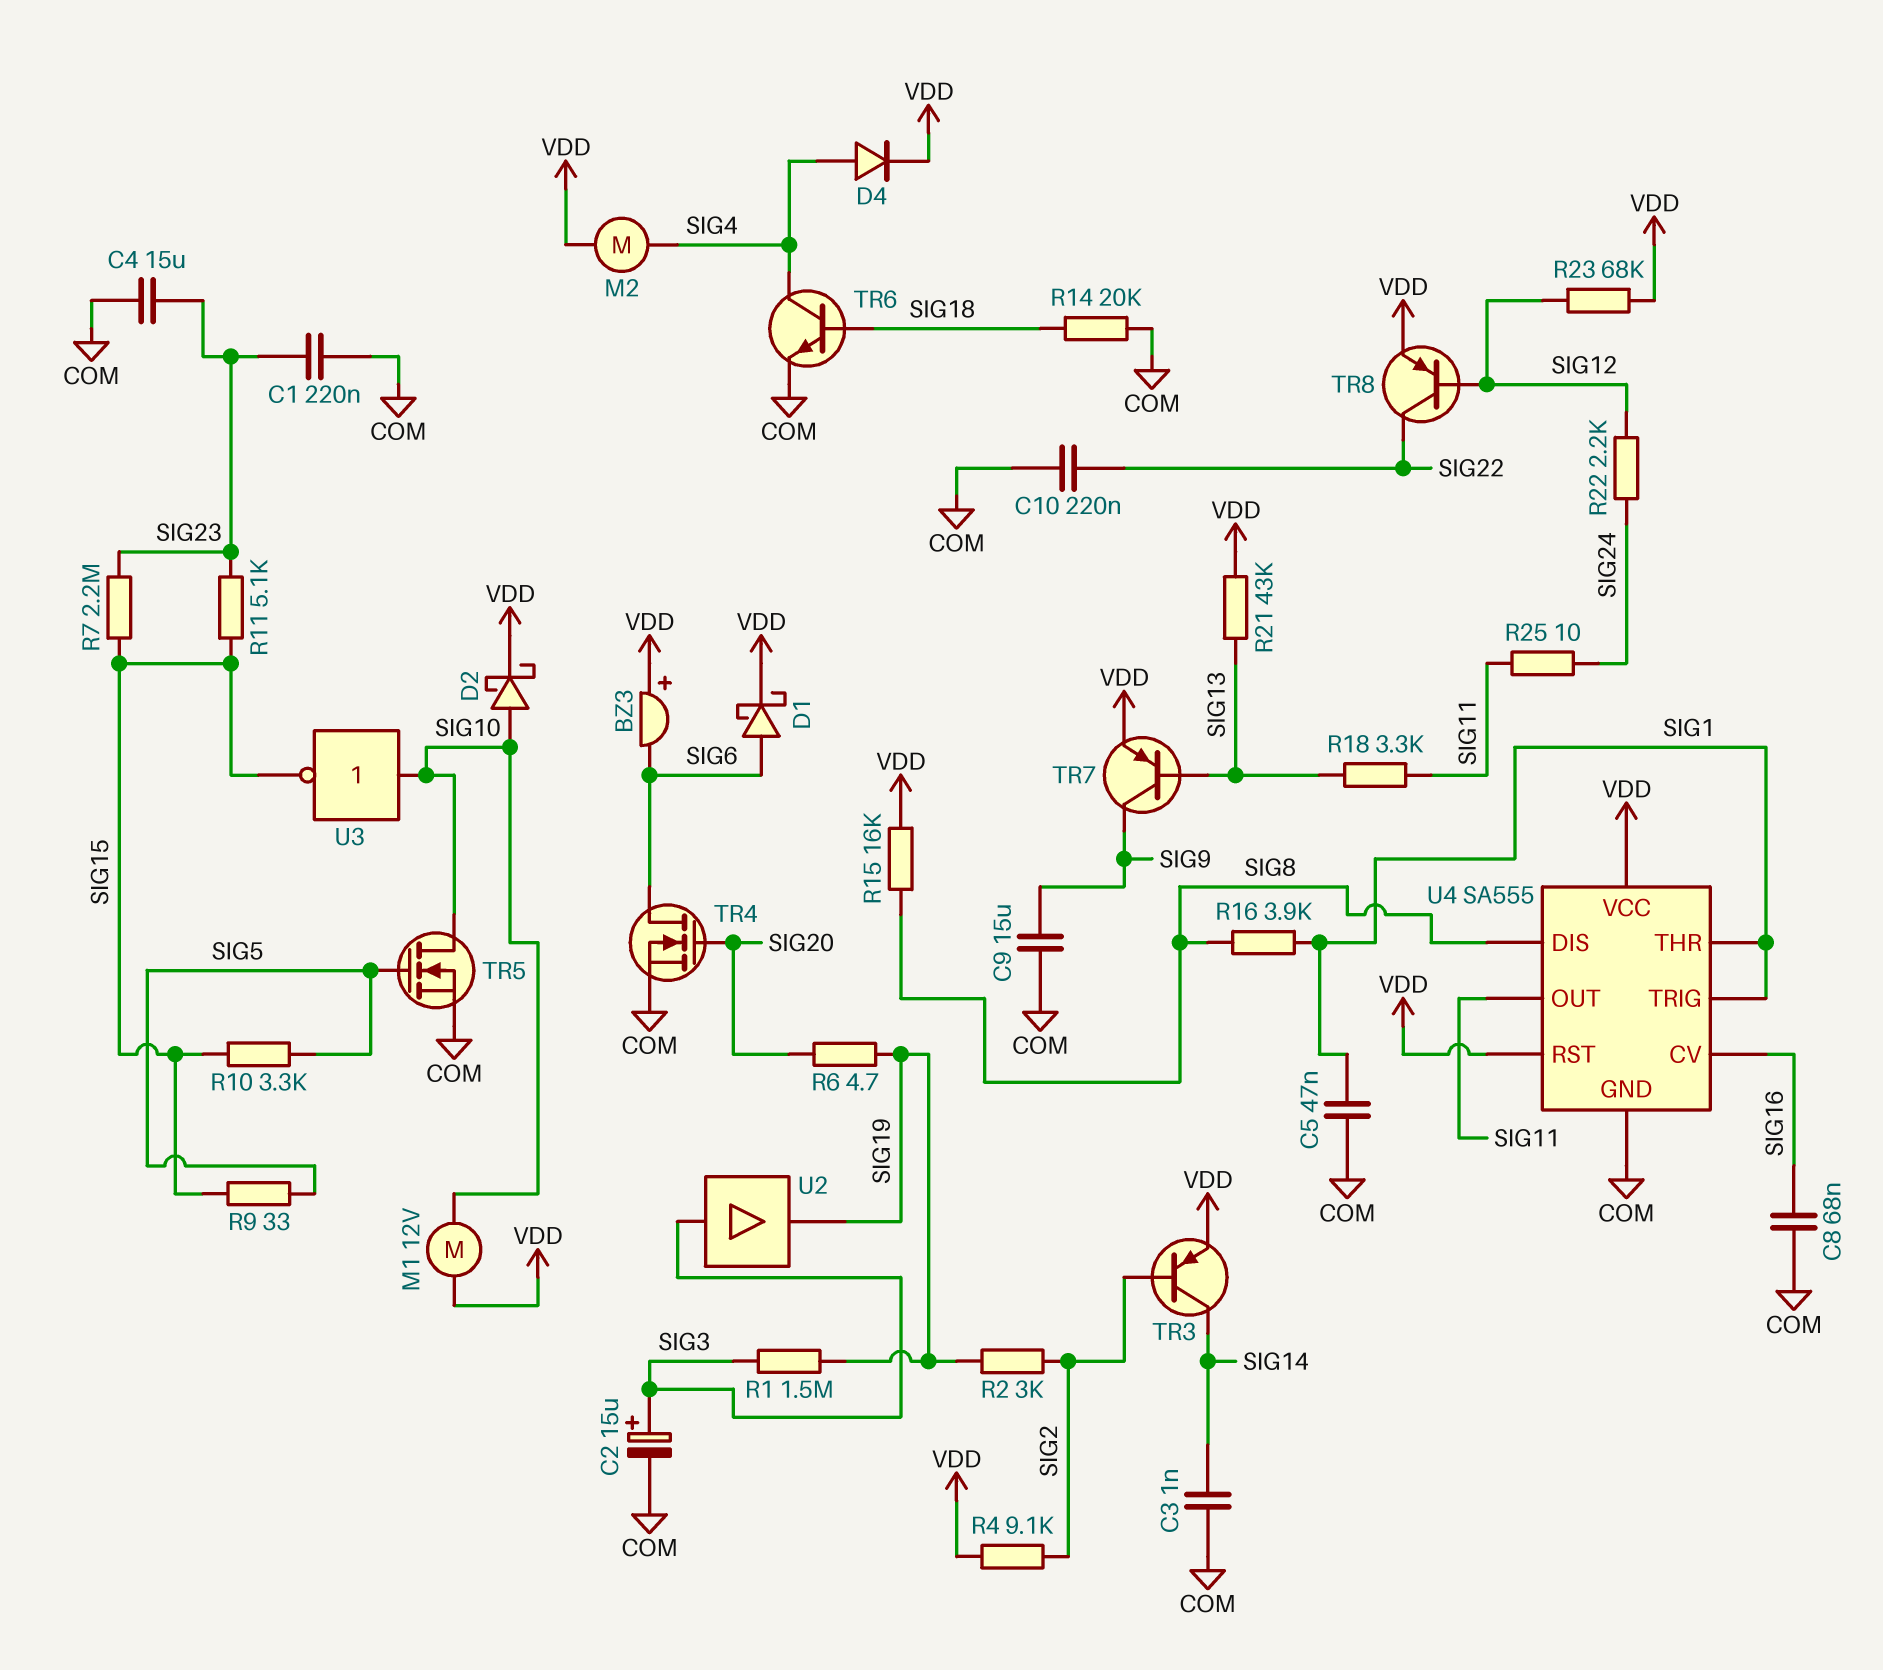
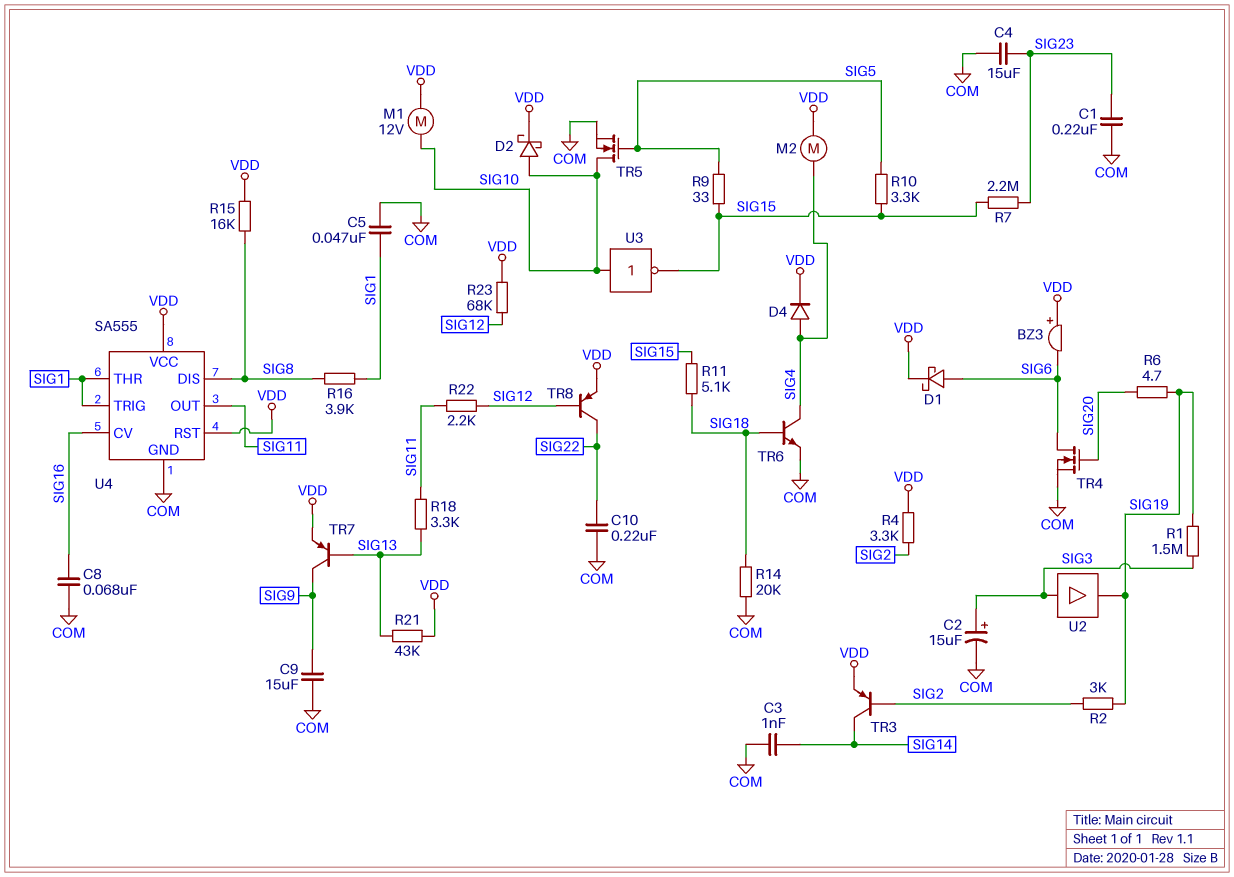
R4: 9.1k (SIG2, VDD) -> 3.3k (SIG2, VDD)
R11: 5.1k (SIG15, SIG23) -> 5.1k (SIG15, SIG18)
R22: 2.2k (SIG12, SIG24) -> 2.2k (SIG11, SIG12)
R25: 10 (SIG11, SIG24) -> none

